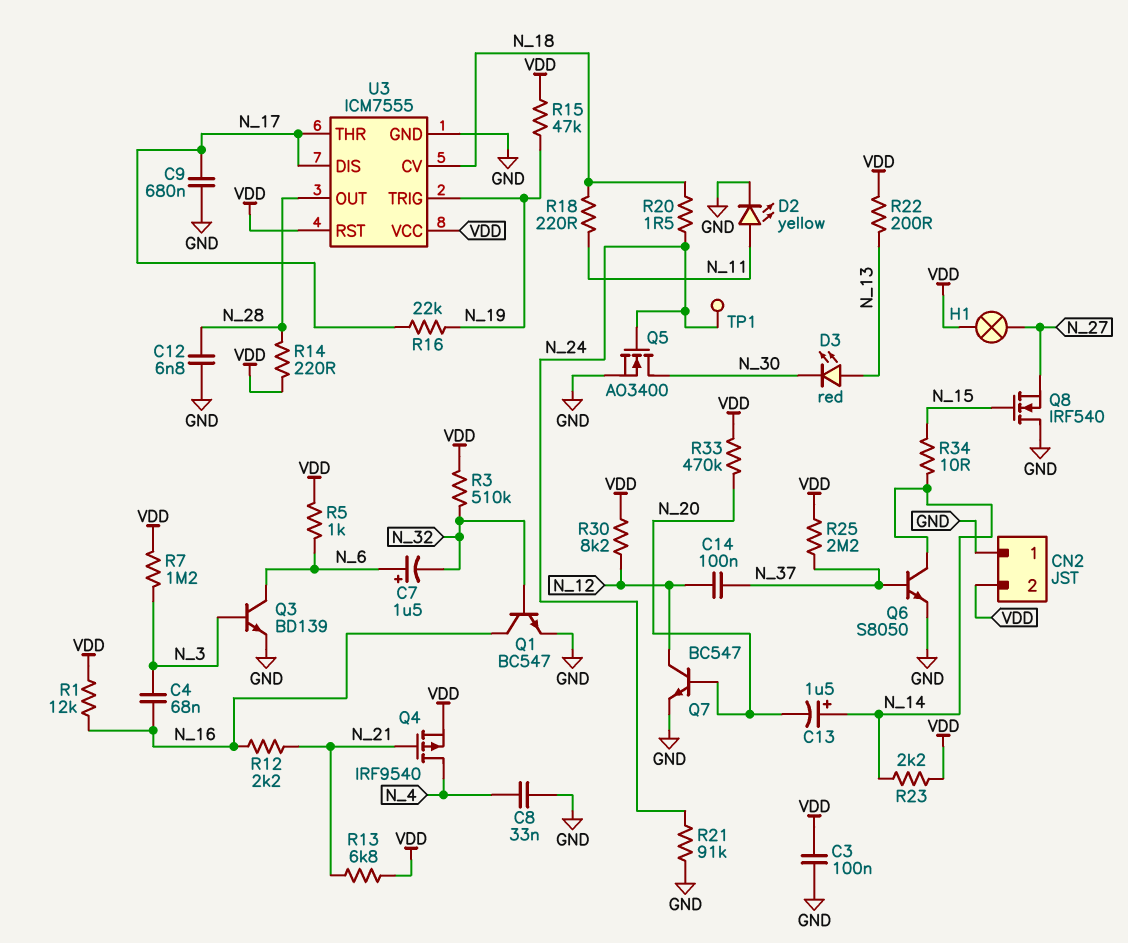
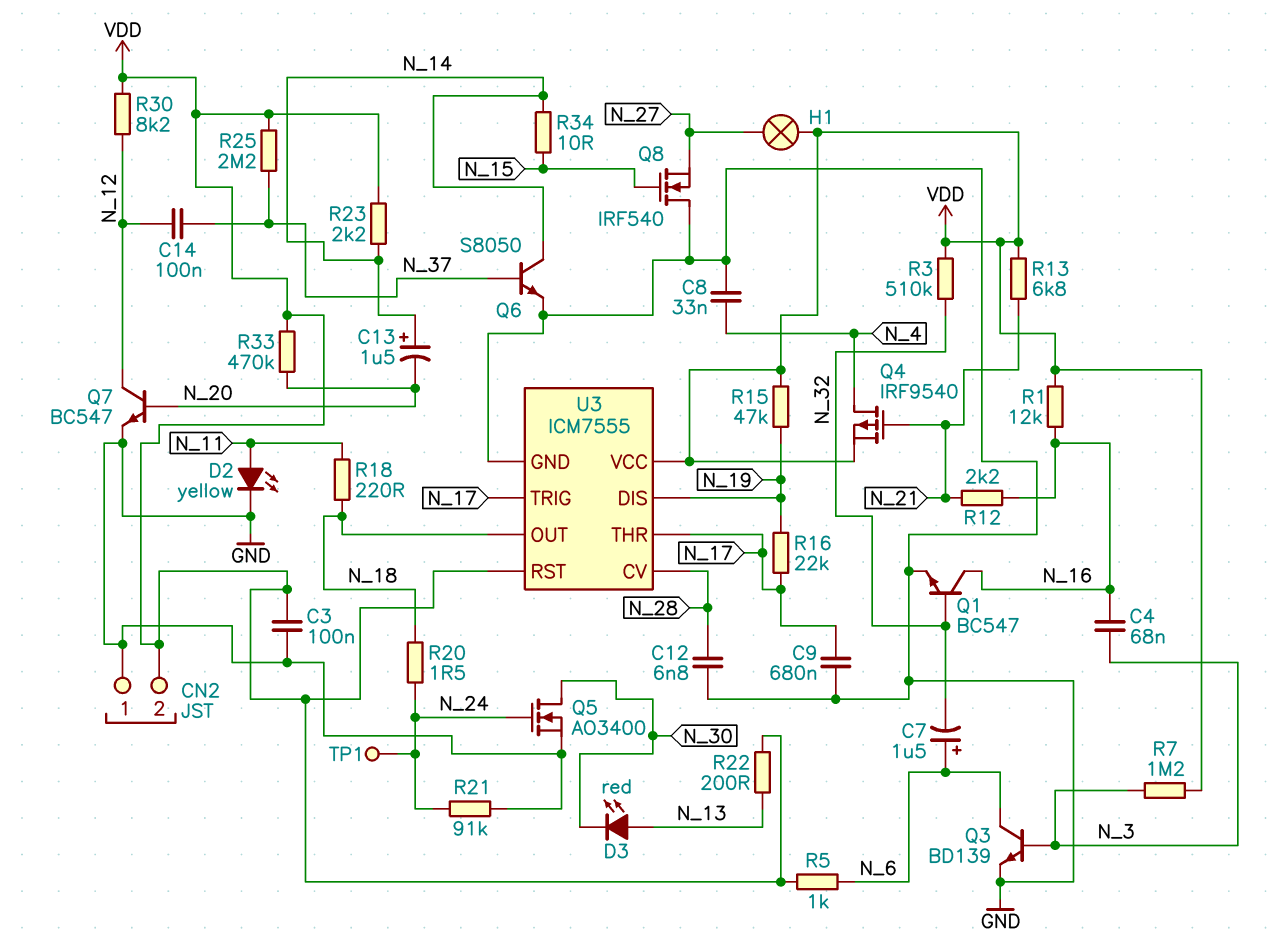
R14: 220 (N_28, VDD) -> none
U3 pin CV: N_18 -> N_28
U3 pin DIS: N_17 -> N_19
U3 pin OUT: N_28 -> N_18
U3 pin TRIG: N_19 -> N_17

